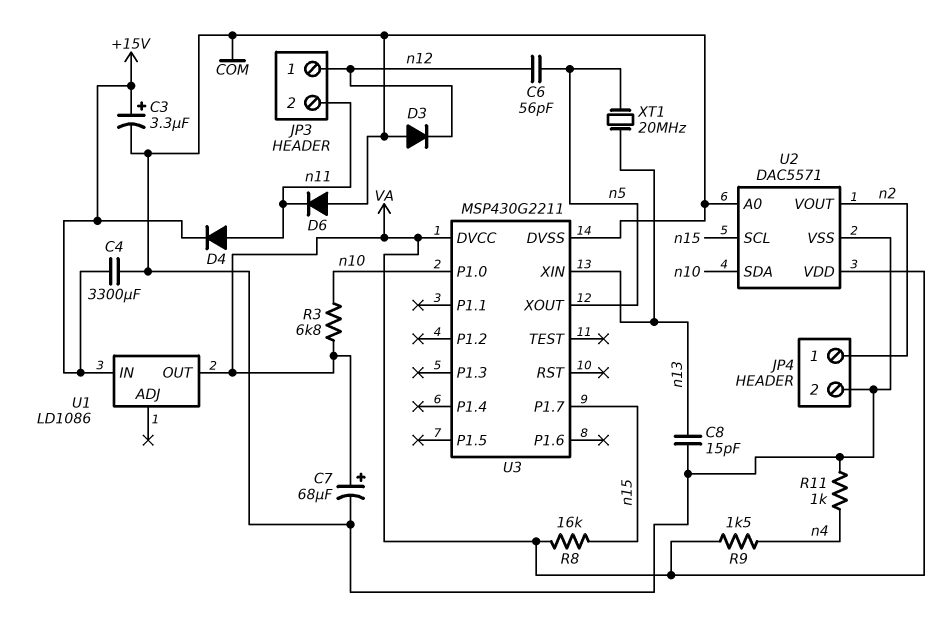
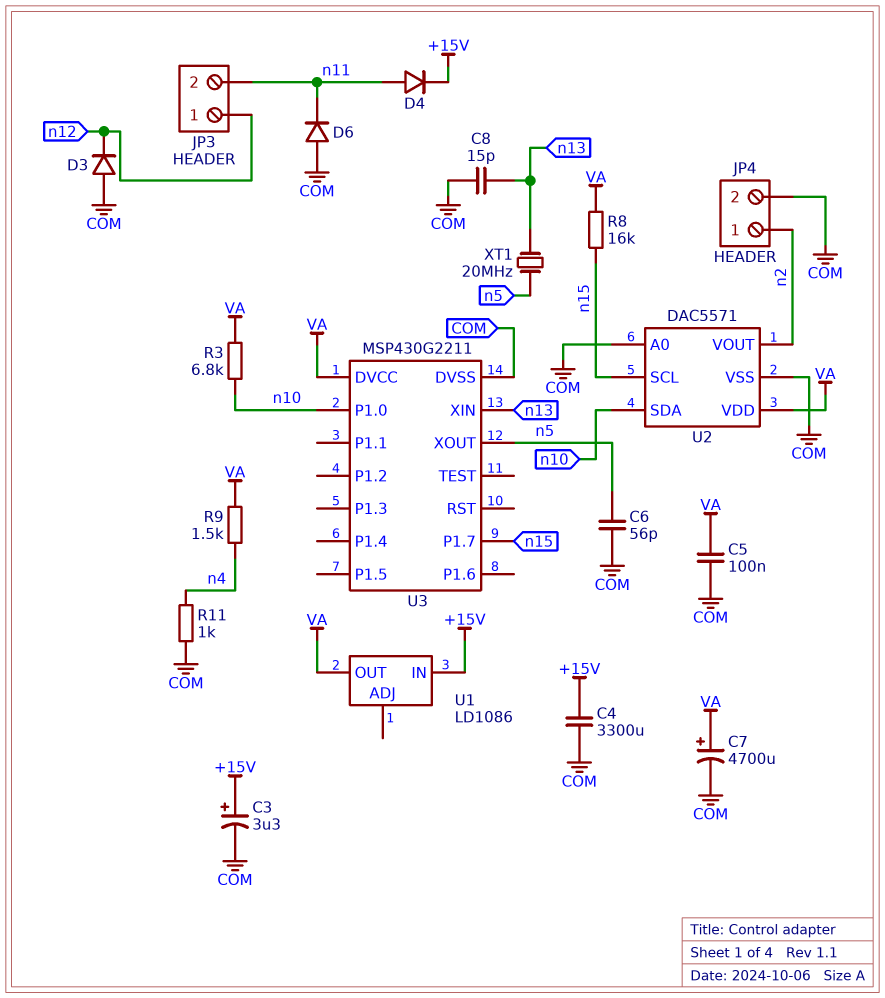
C5: none -> 100nF (COM, VA)
C6: 56pF (n5, n12) -> 56pF (COM, n5)
C7: 68uF (plus VA, minus COM) -> 4700uF (plus VA, minus COM)

